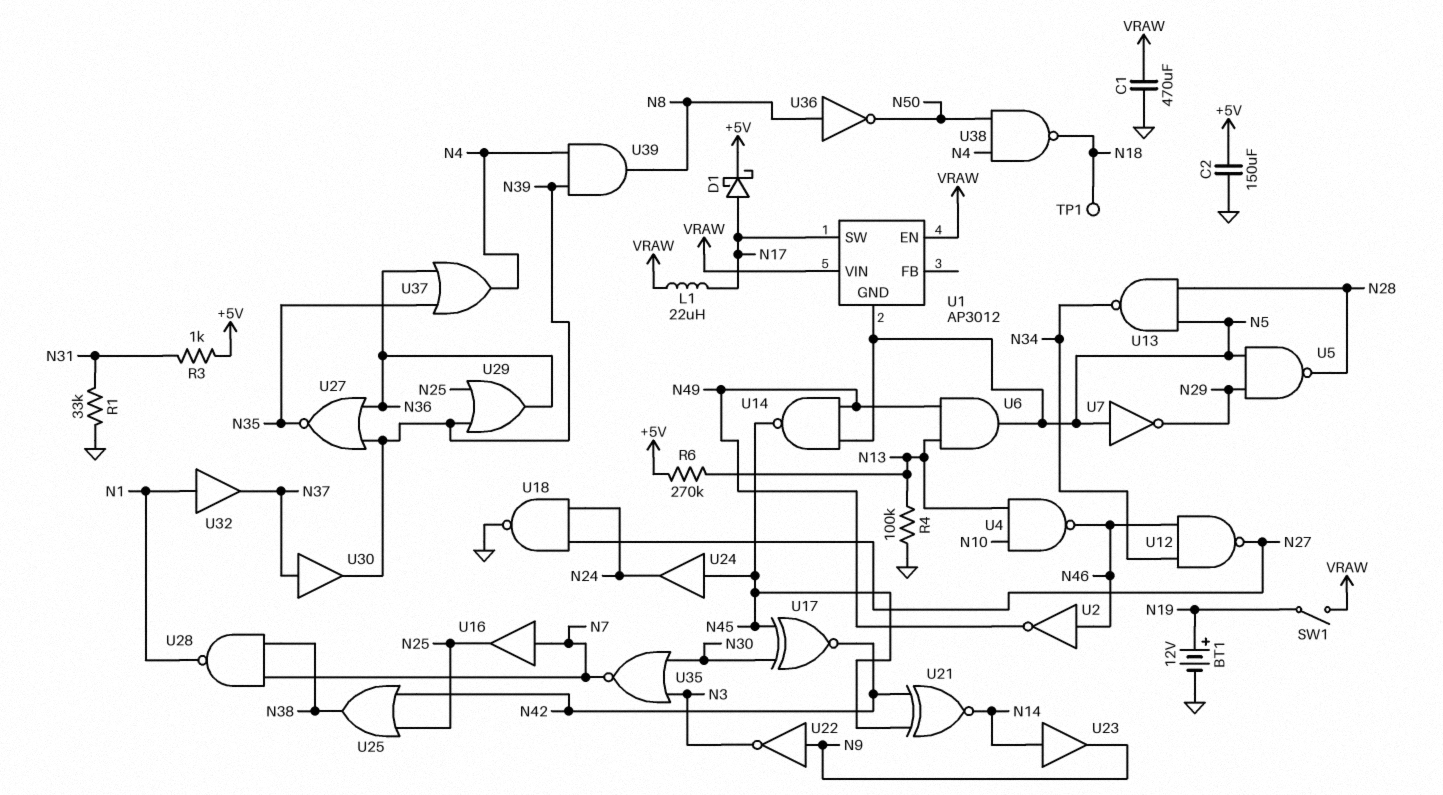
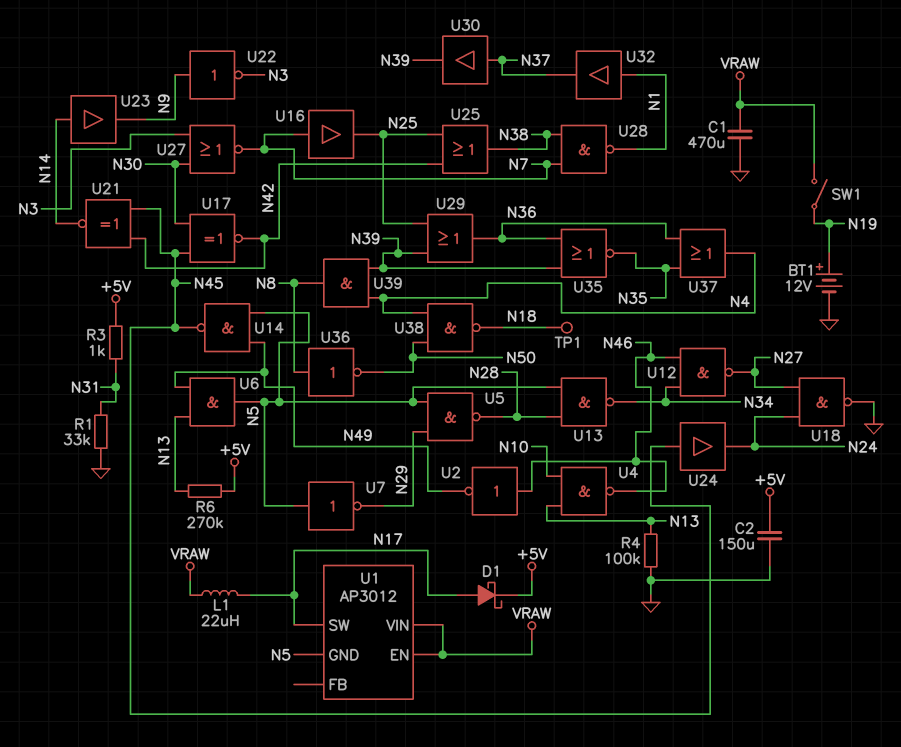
U27: NOR (in N36, in N39, out N35) -> NOR (in N3, in N30, out N7)
U35: NOR (in N3, in N30, out N7) -> NOR (in N36, in N39, out N35)

